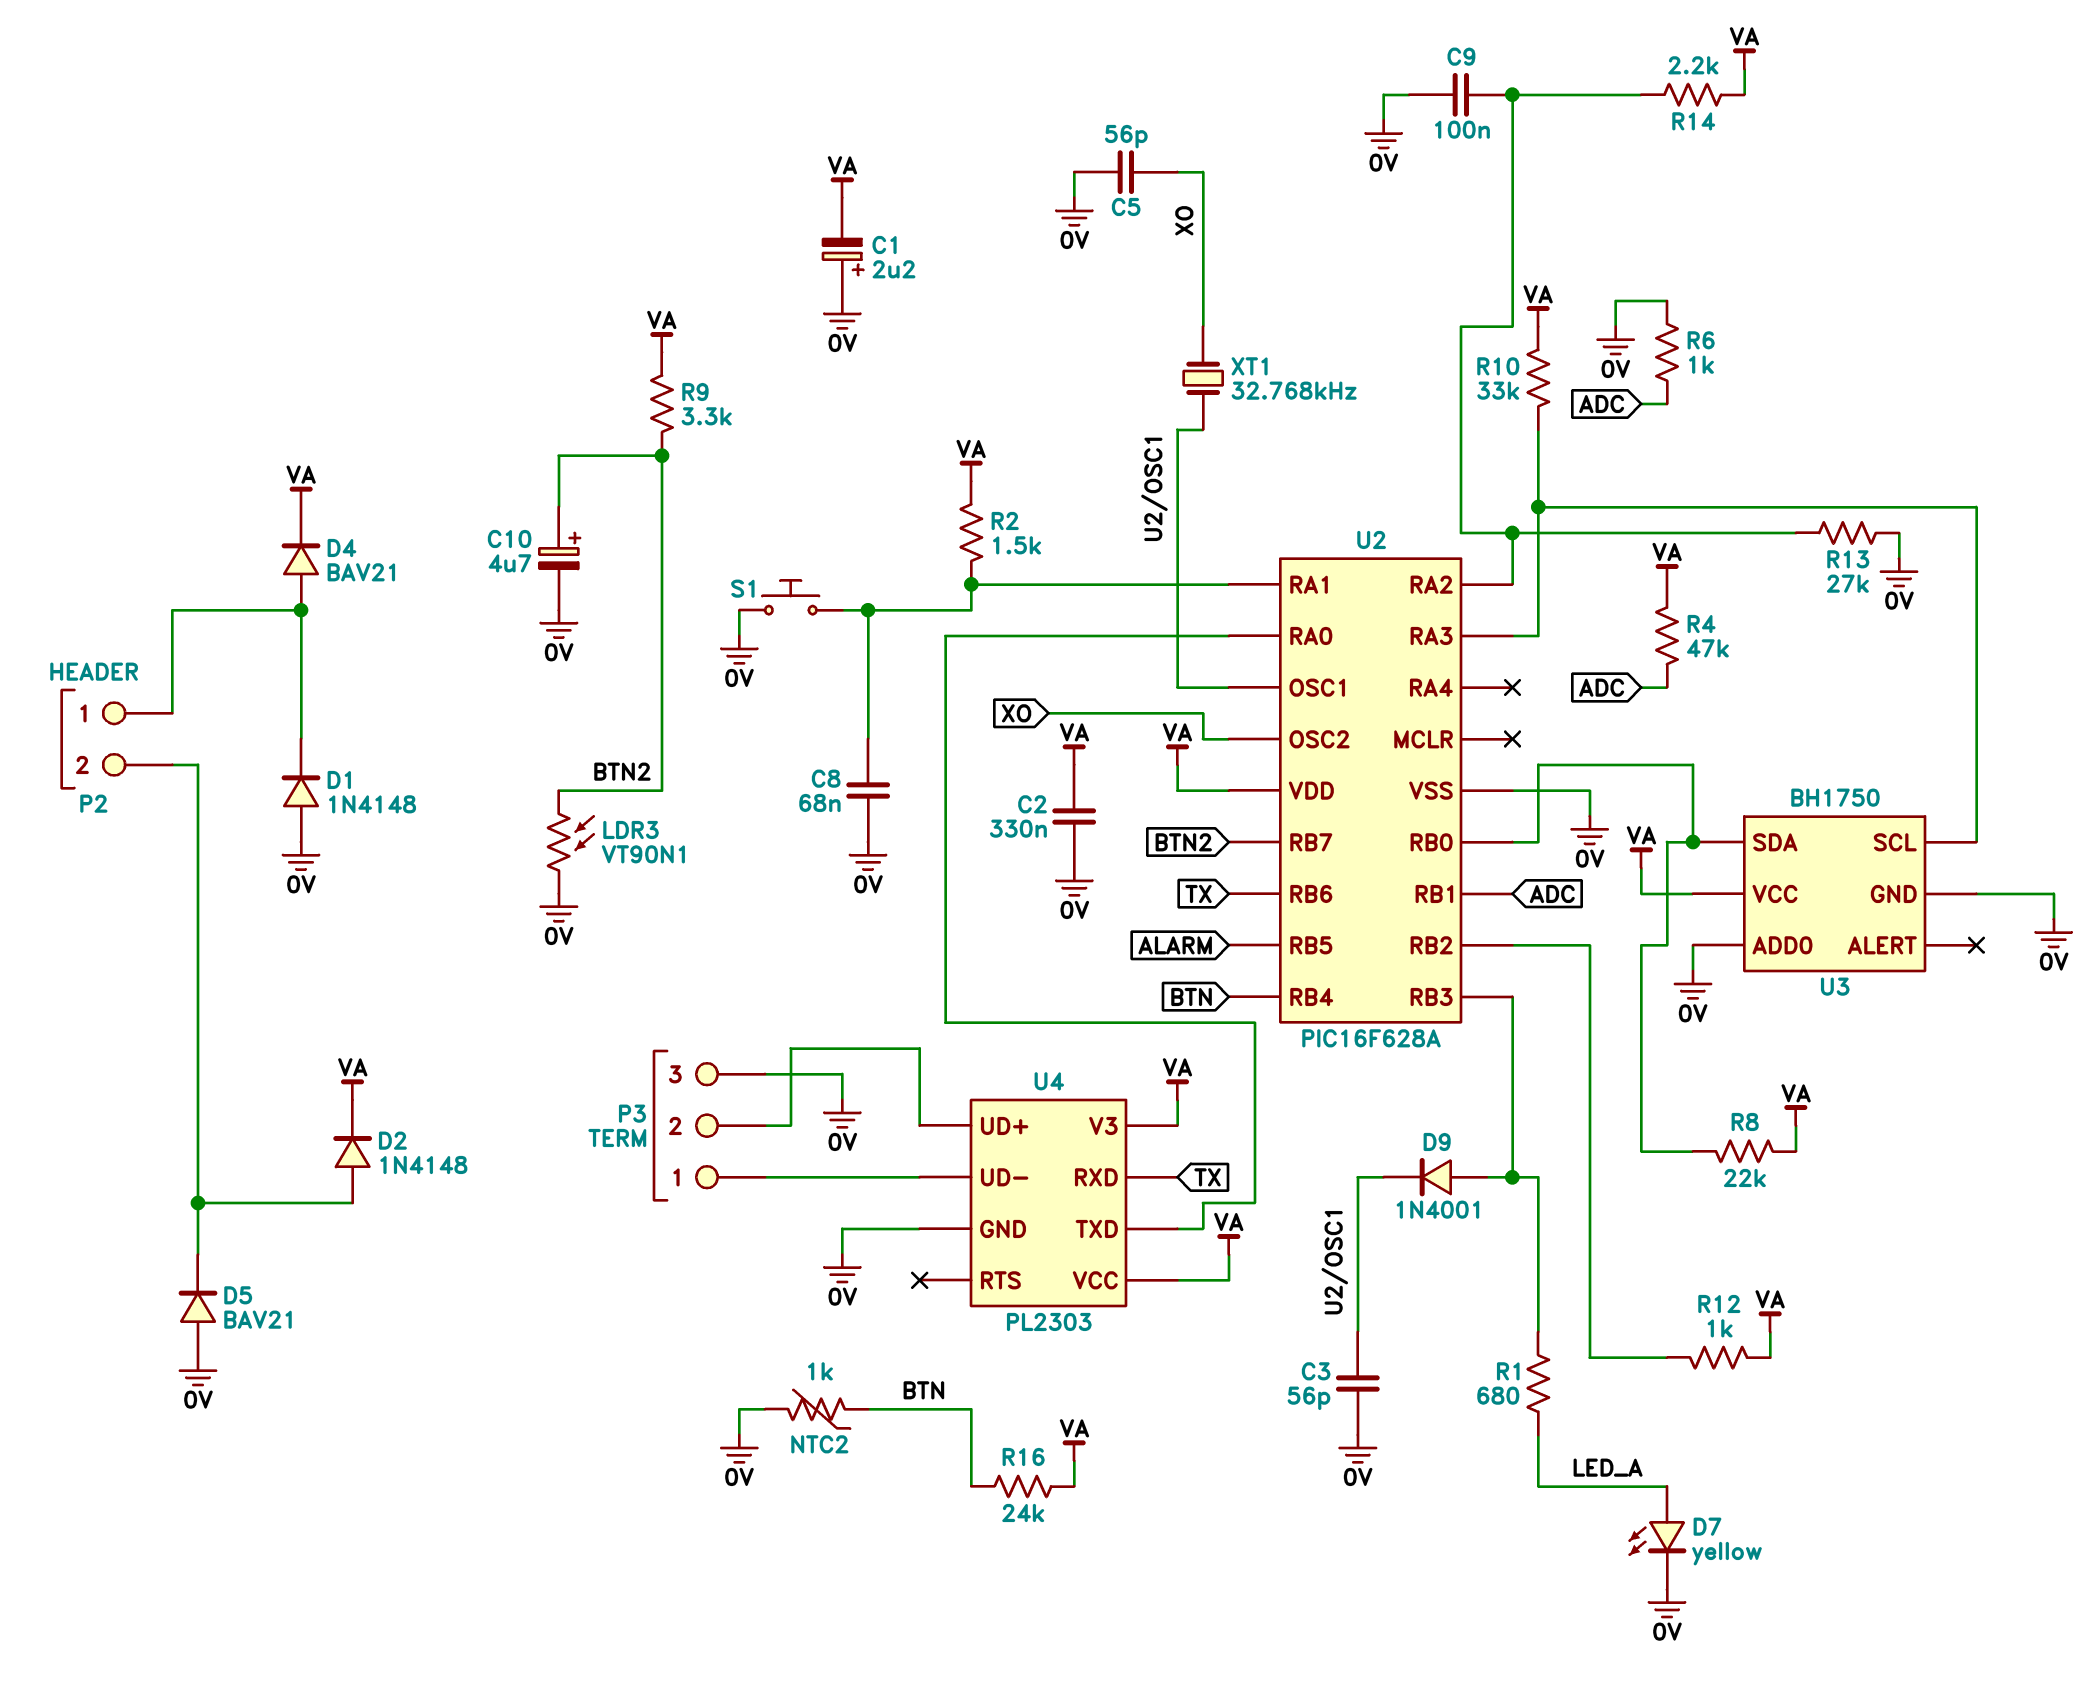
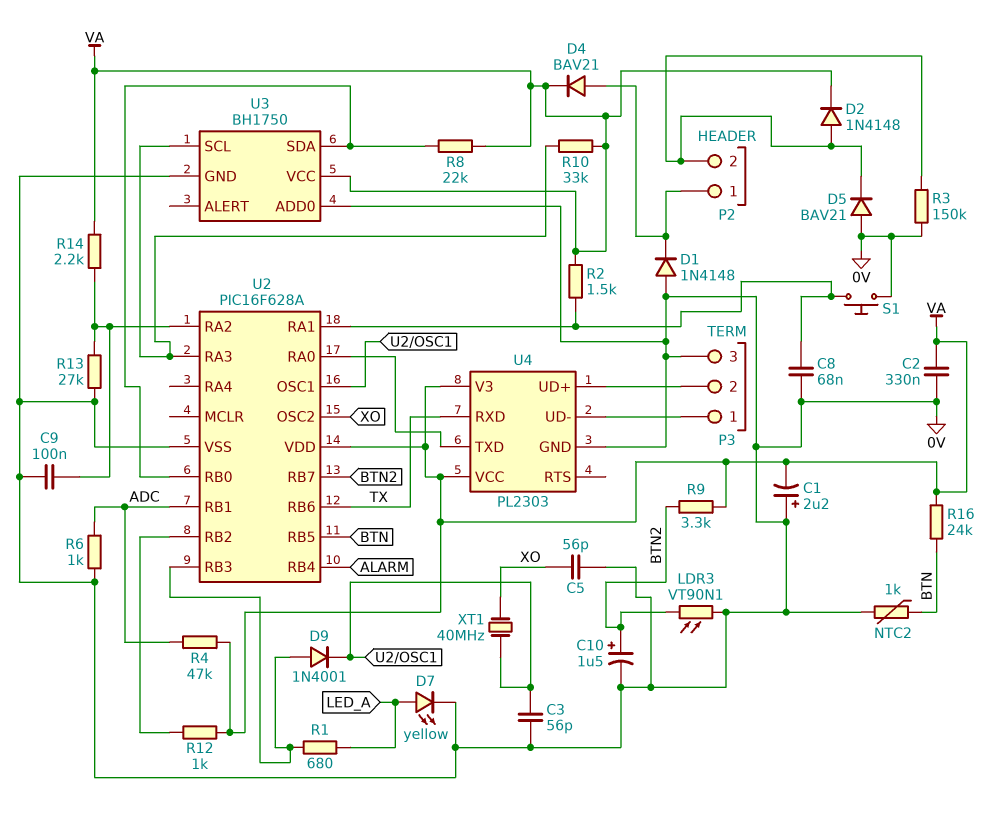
C10: 4.7uF (plus BTN2, minus 0V) -> 1.5uF (plus BTN2, minus 0V)
R3: none -> 150k (0V, P2/2)
U2 pin RB4: BTN -> ALARM
U2 pin RB5: ALARM -> BTN
XT1: 32.768kHz (U2/OSC1, XO) -> 40MHz (U2/OSC1, XO)

